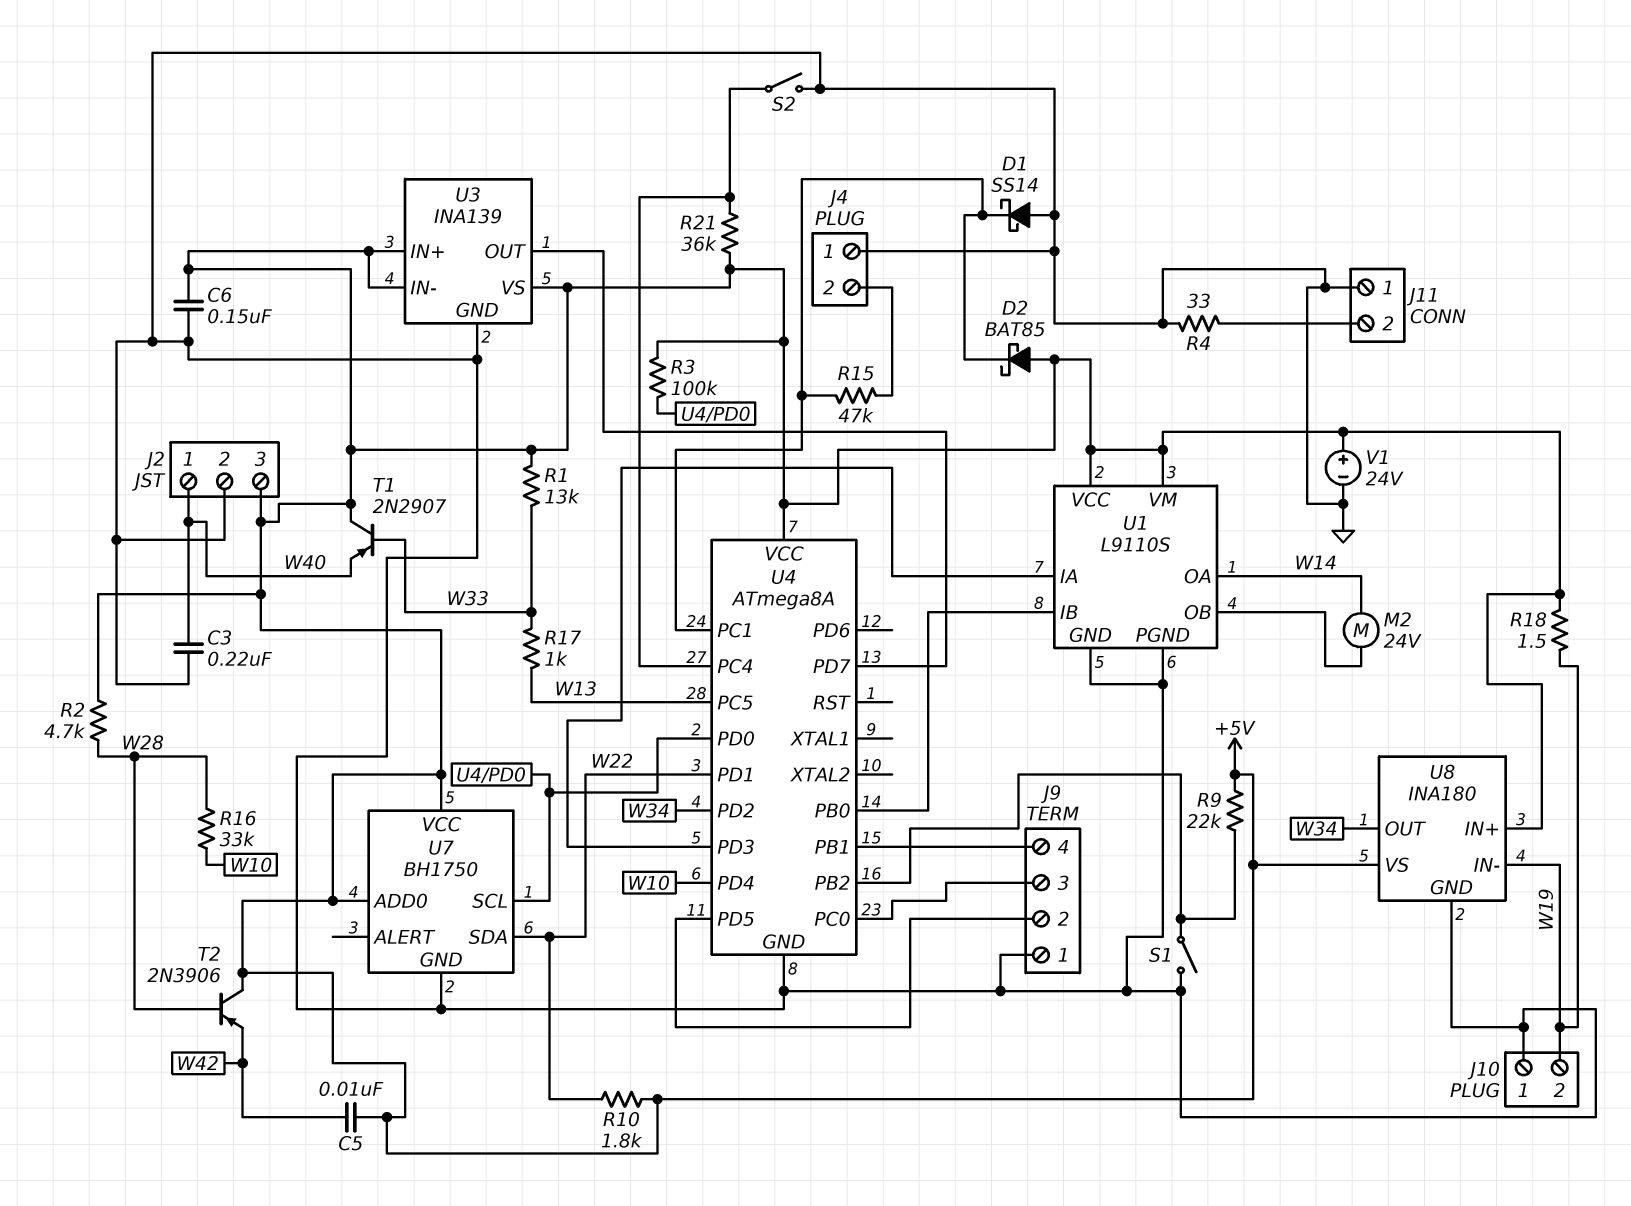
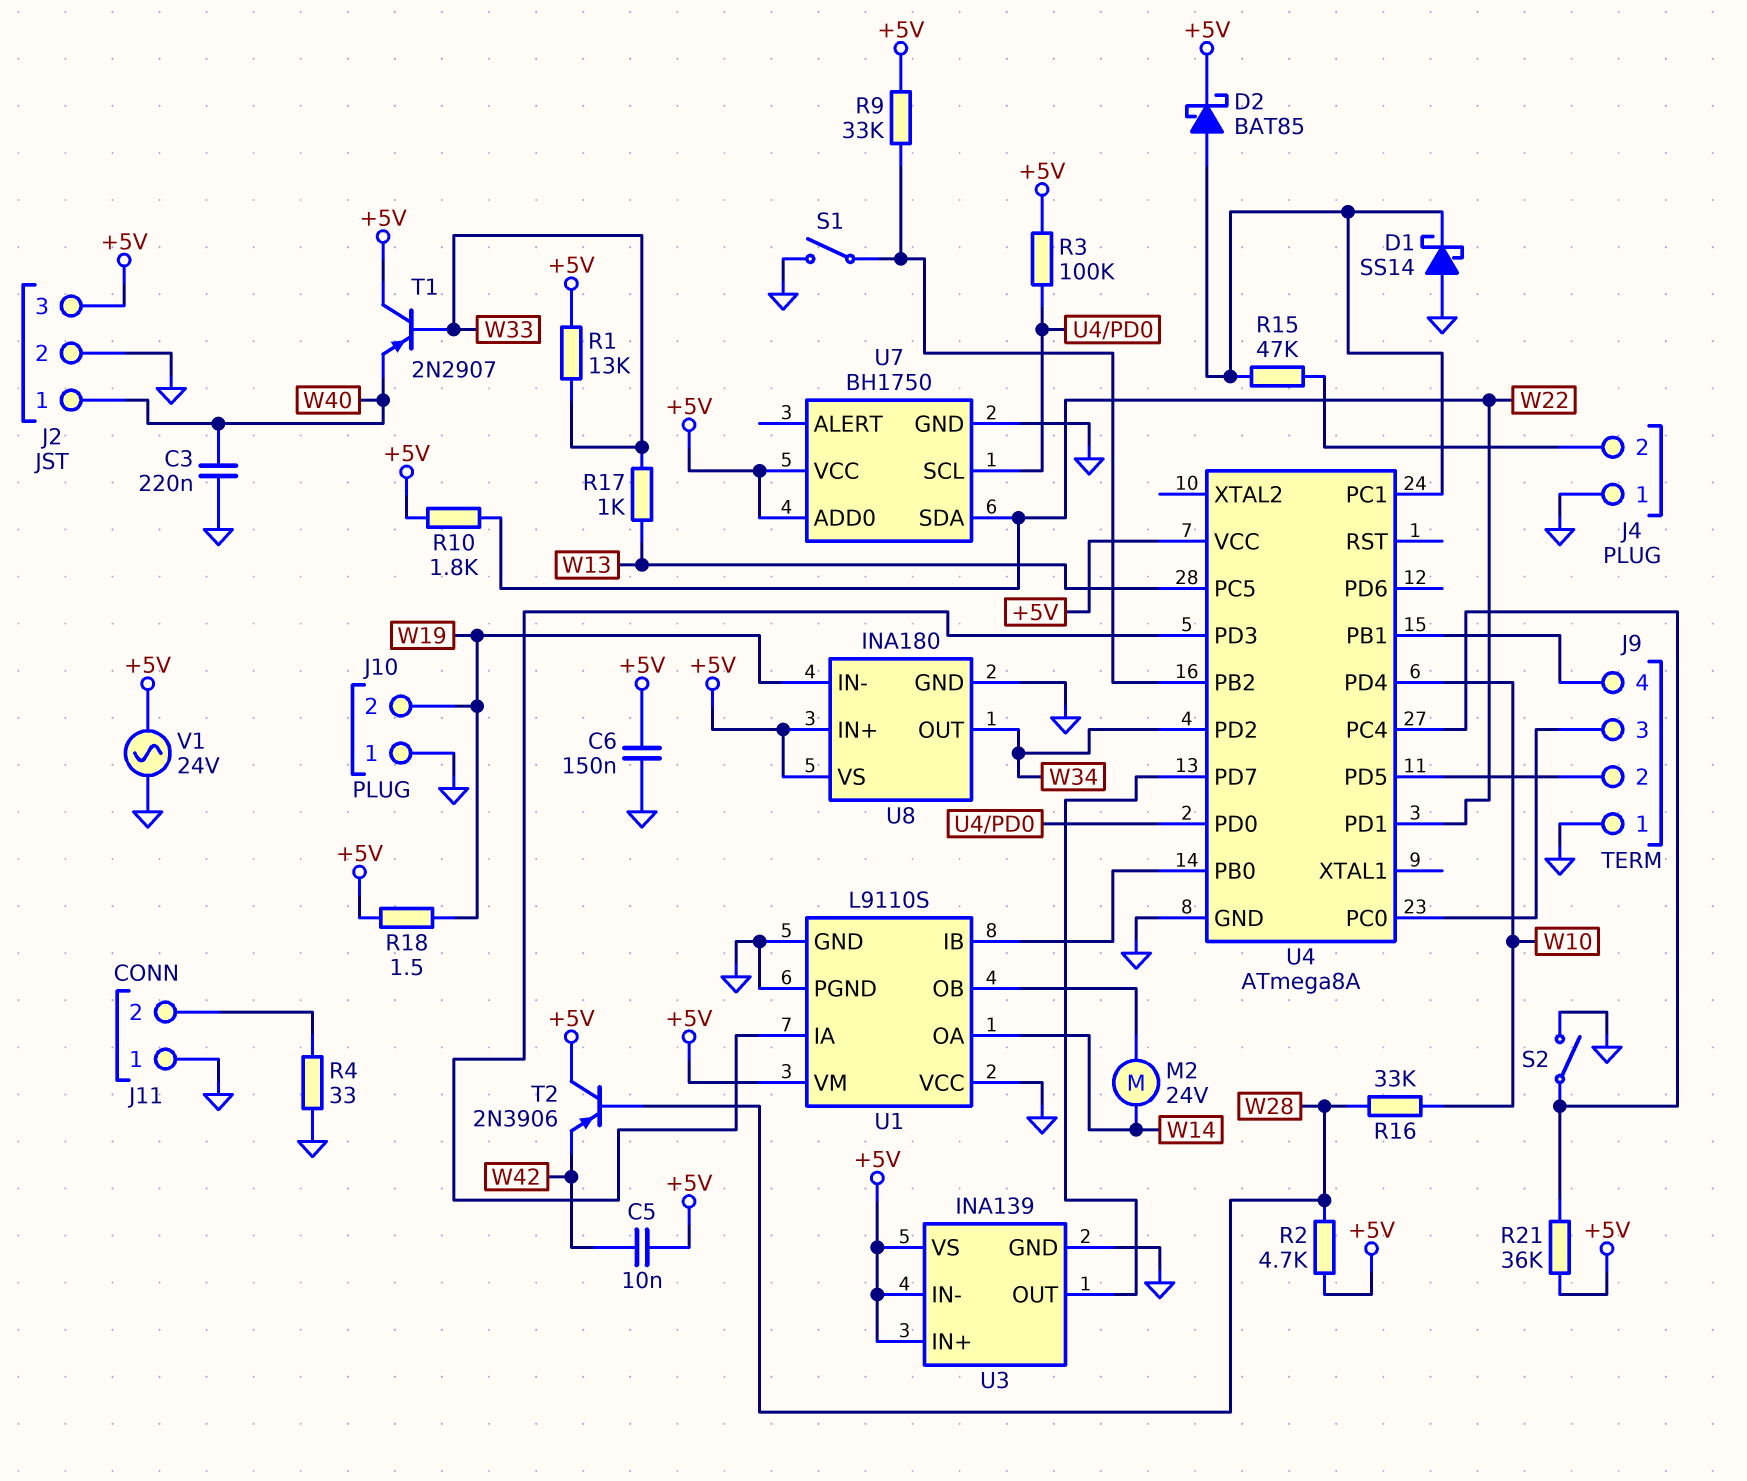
D2: schottky BAT85 (A +5V, K U4/PC1) -> schottky BAT85 (A U4/PC1, K +5V)
R9: 22k (+5V, U4/PB2) -> 33k (+5V, U4/PB2)
U1 pin VCC: +5V -> GND
V1: 24V (plus +5V, minus GND) -> AC 24V (+5V, GND)

